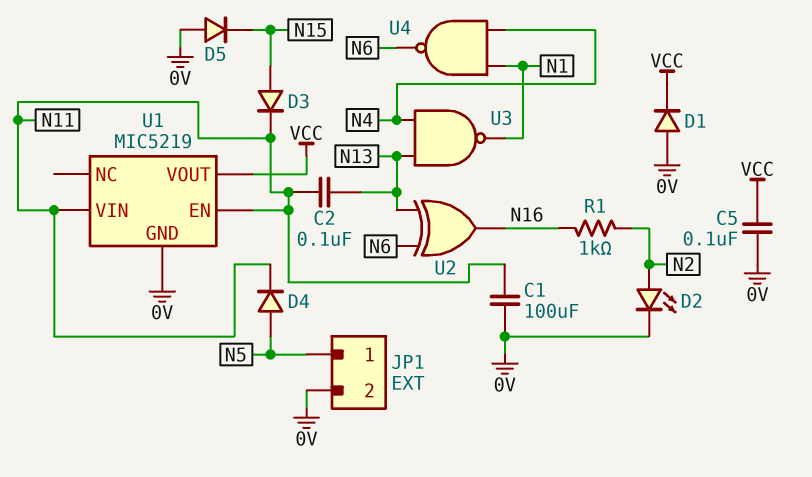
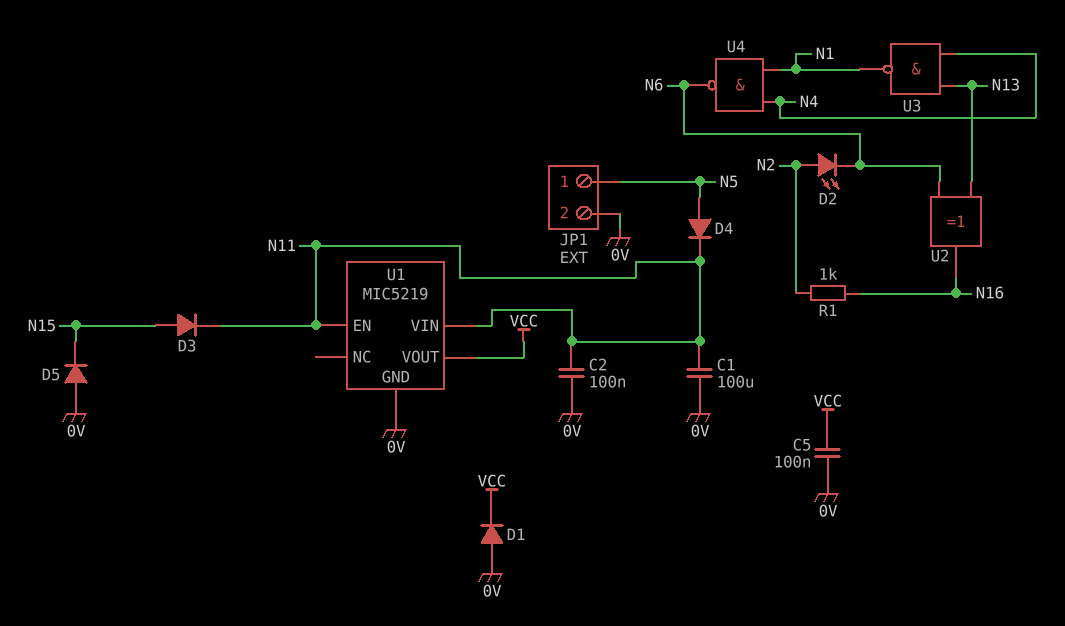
C2: 100nF (N11, N13) -> 100nF (0V, N11)
D2: LED (A N2, K 0V) -> LED (A N2, K N6)

